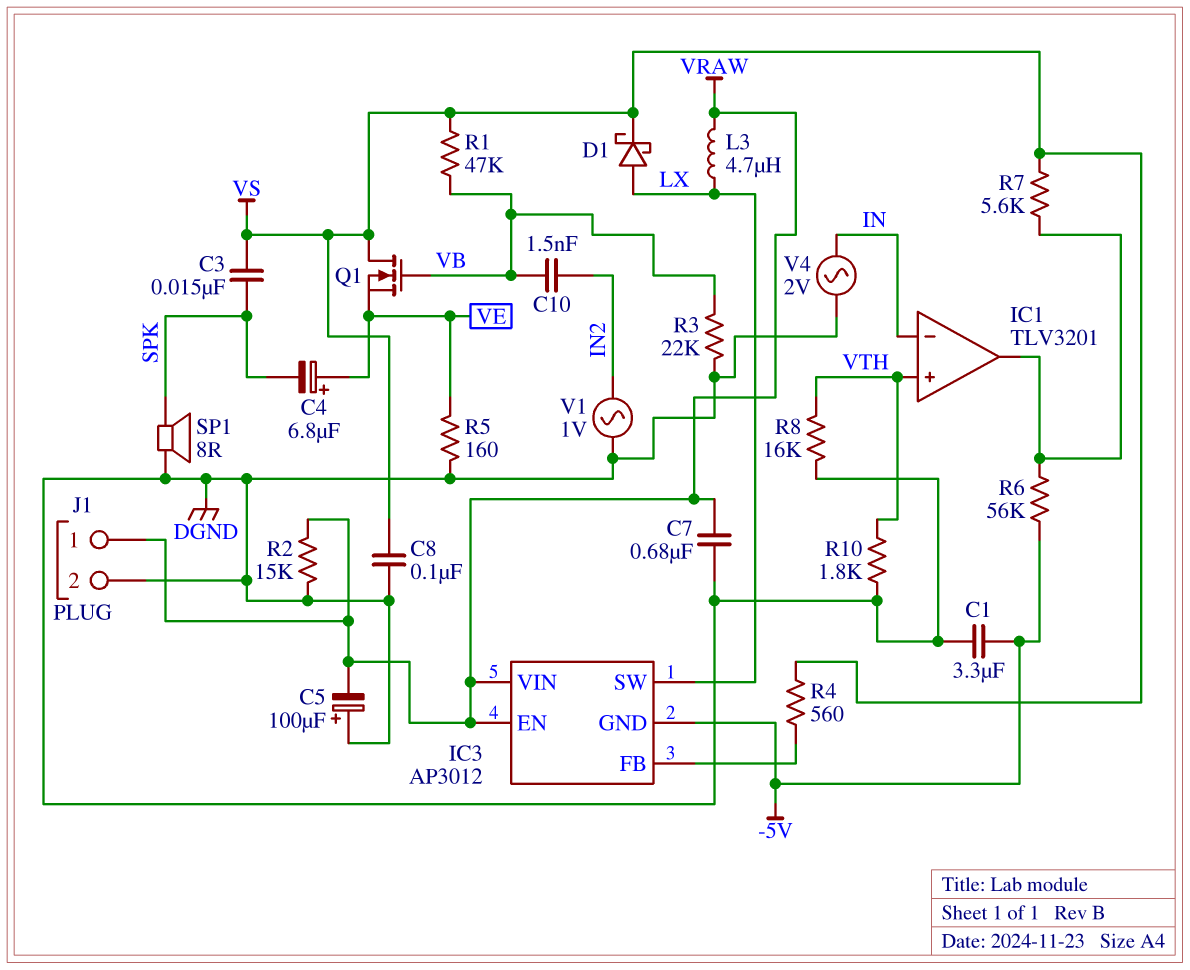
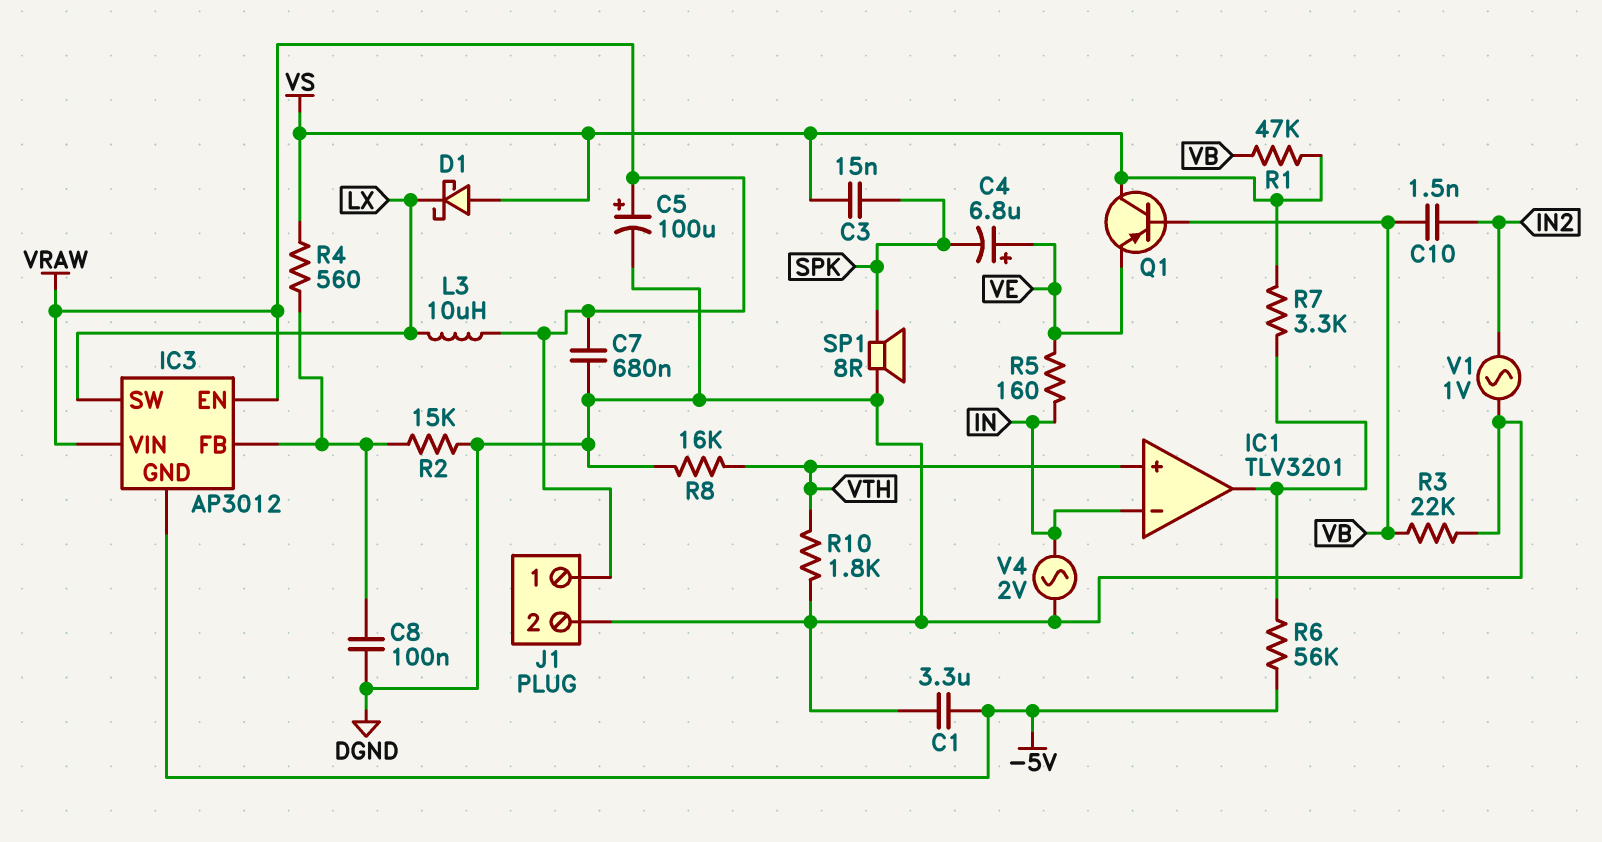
C5: 100uF (plus DGND, minus VRAW) -> 100uF (plus VRAW, minus DGND)
C8: 100nF (DGND, VS) -> 100nF (DGND, IC3/FB)
D1: schottky (A LX, K VS) -> schottky (A VS, K LX)
L3: 4.7uH (LX, VRAW) -> 10uH (LX, VRAW)
Q1: NMOS (G VB, D VS, S VE) -> PNP (B VB, C VS, E VE)
R2: 15k (DGND, VRAW) -> 15k (DGND, IC3/FB)
R5: 160 (DGND, VE) -> 160 (IN, VE)
R7: 5.6k (IC1/out, VS) -> 3.3k (IC1/out, VS)

